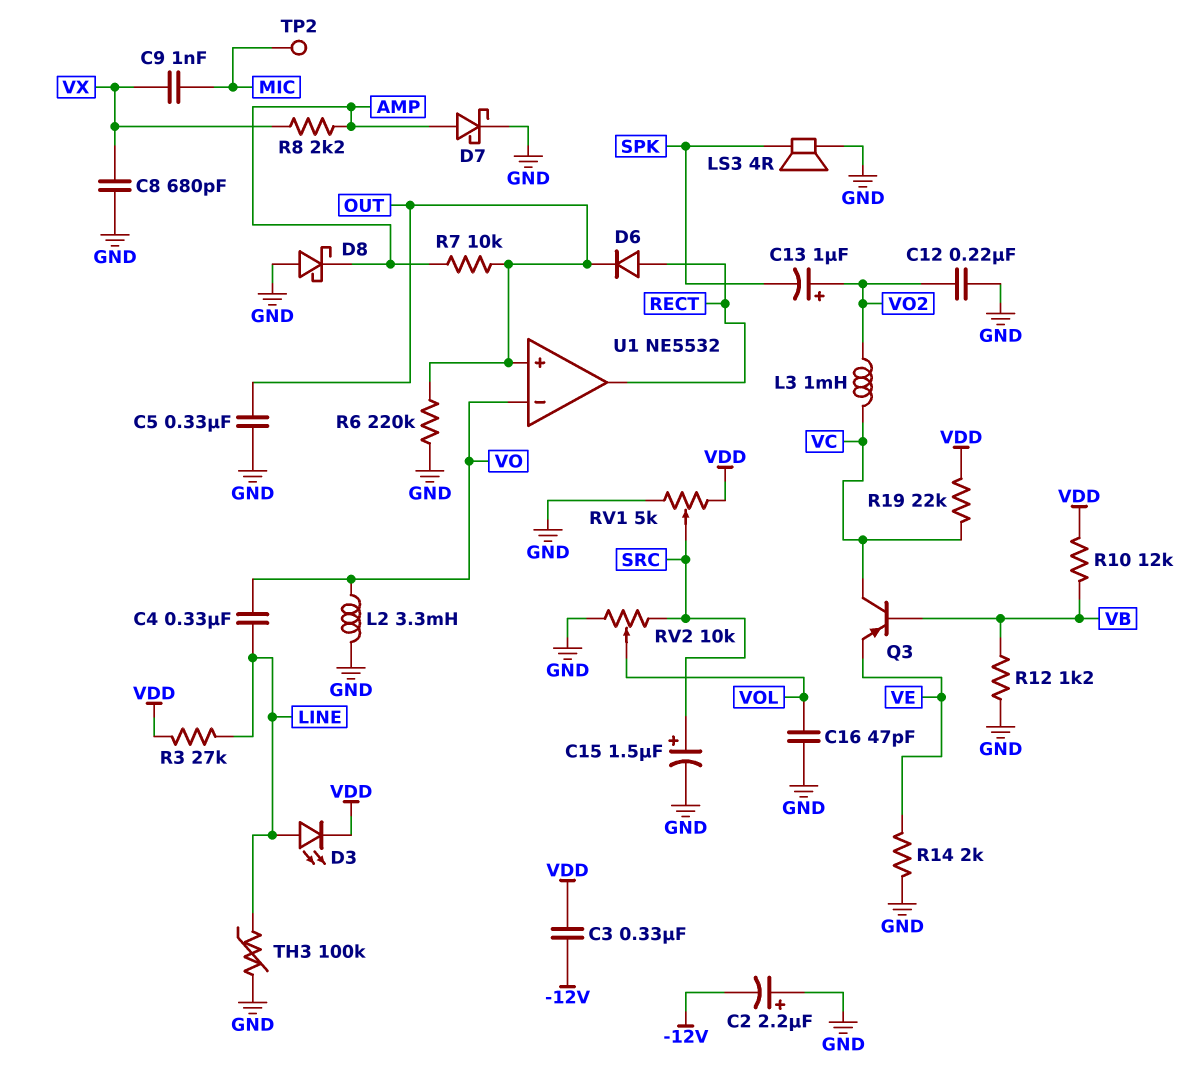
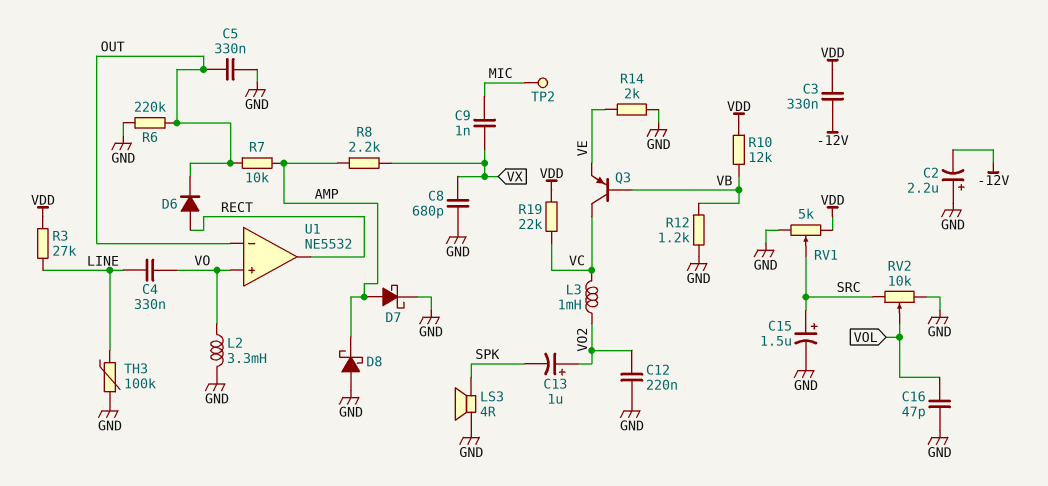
D3: LED (A LINE, K VDD) -> none
U1 pin in+: OUT -> VO
U1 pin in-: VO -> OUT

